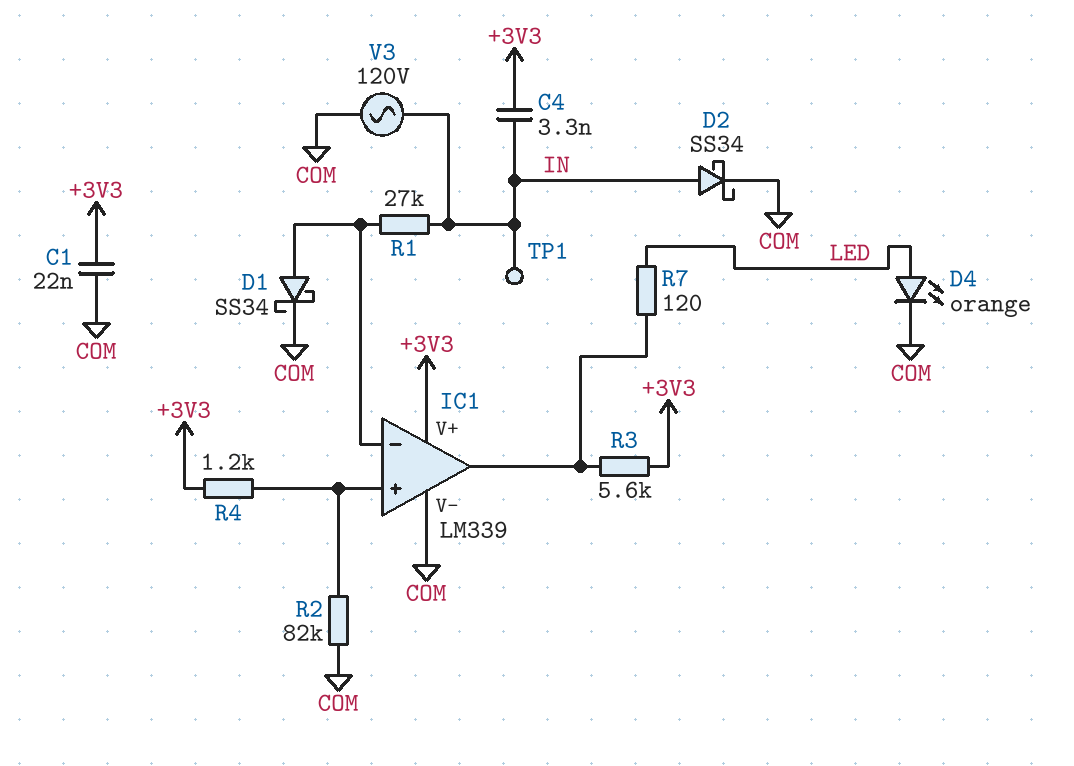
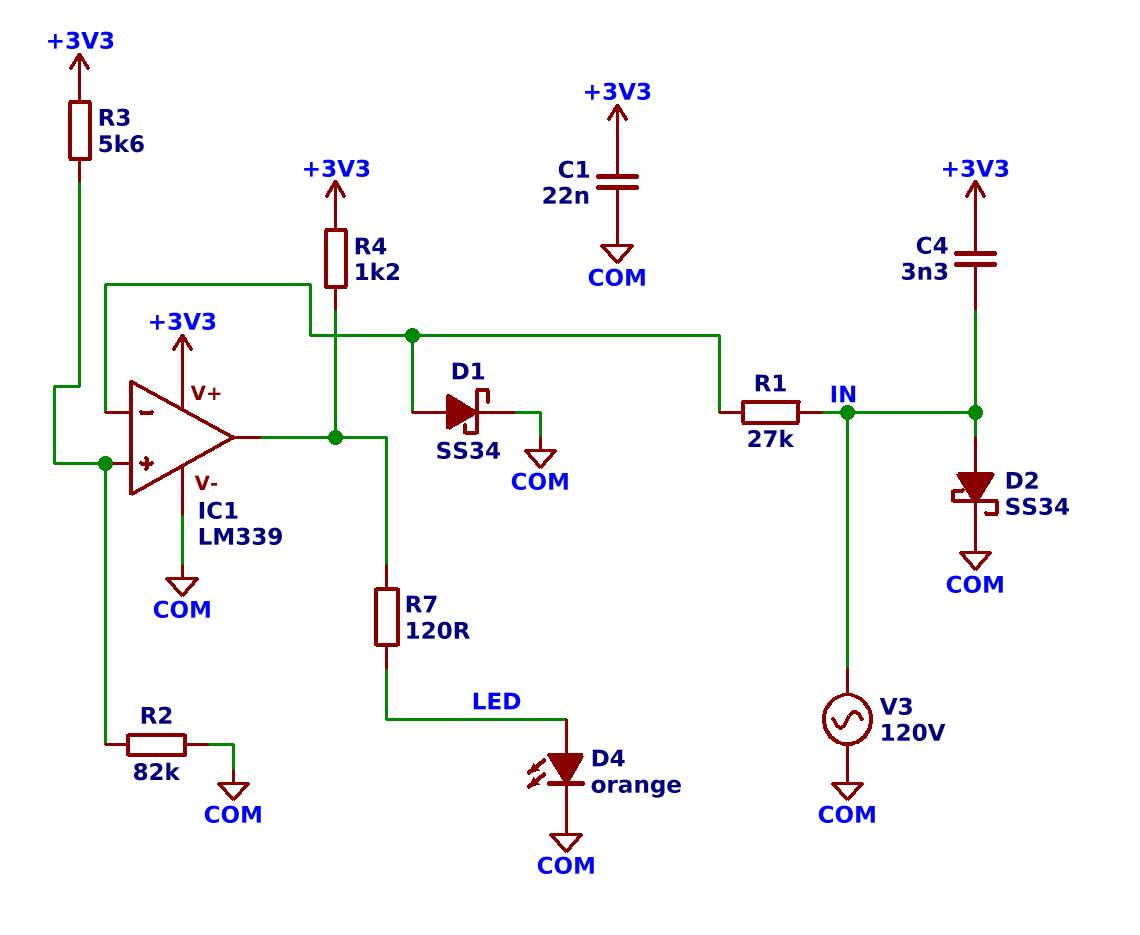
R3: 5.6k (+3V3, IC1/out) -> 5.6k (+3V3, IC1/in+)
R4: 1.2k (+3V3, IC1/in+) -> 1.2k (+3V3, IC1/out)
TP1: test point (IN) -> none

